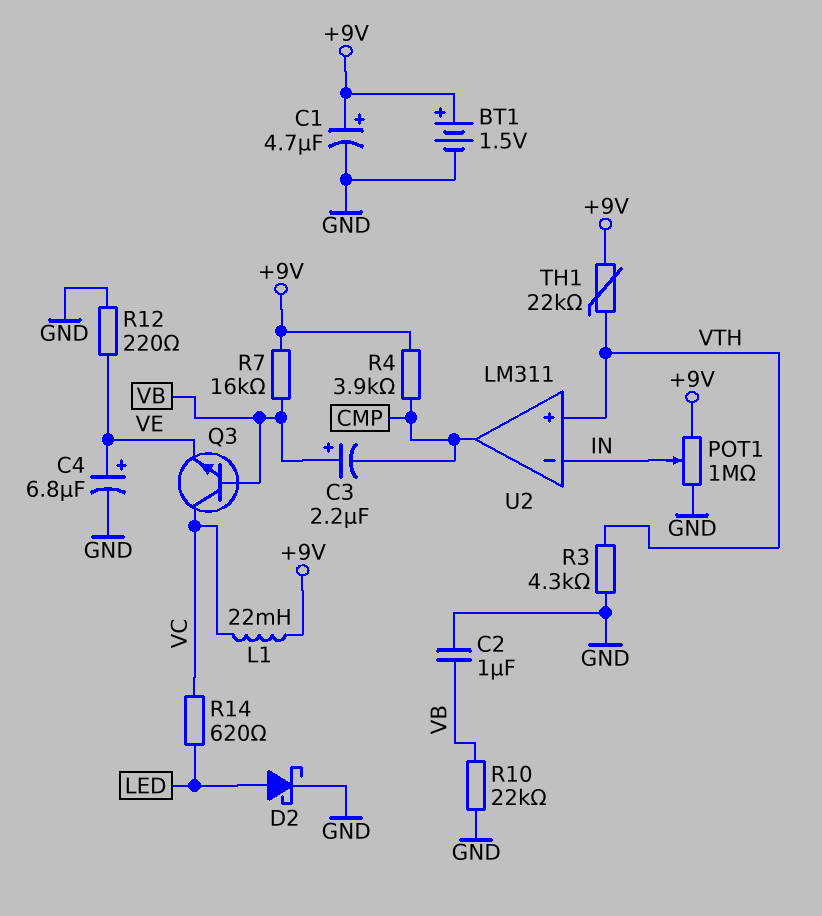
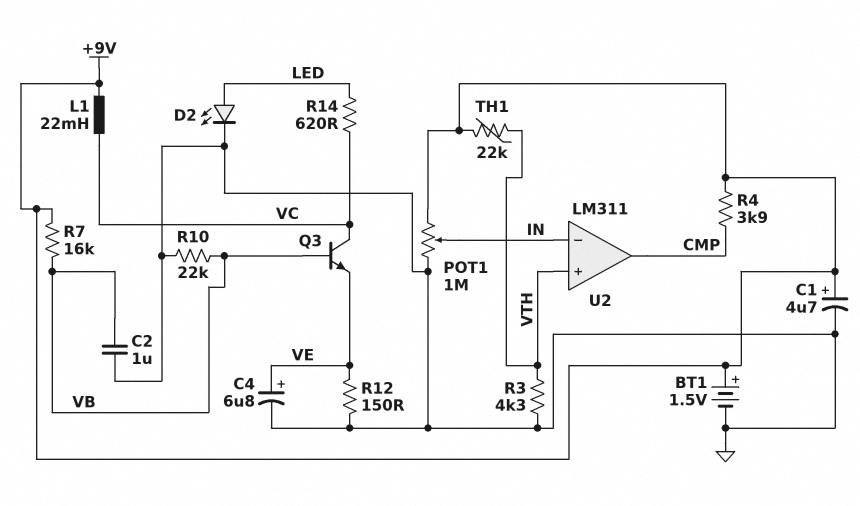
C3: 2.2uF (plus VB, minus CMP) -> none
D2: schottky (A LED, K GND) -> LED (A LED, K GND)
R12: 220 (GND, VE) -> 150 (GND, VE)

